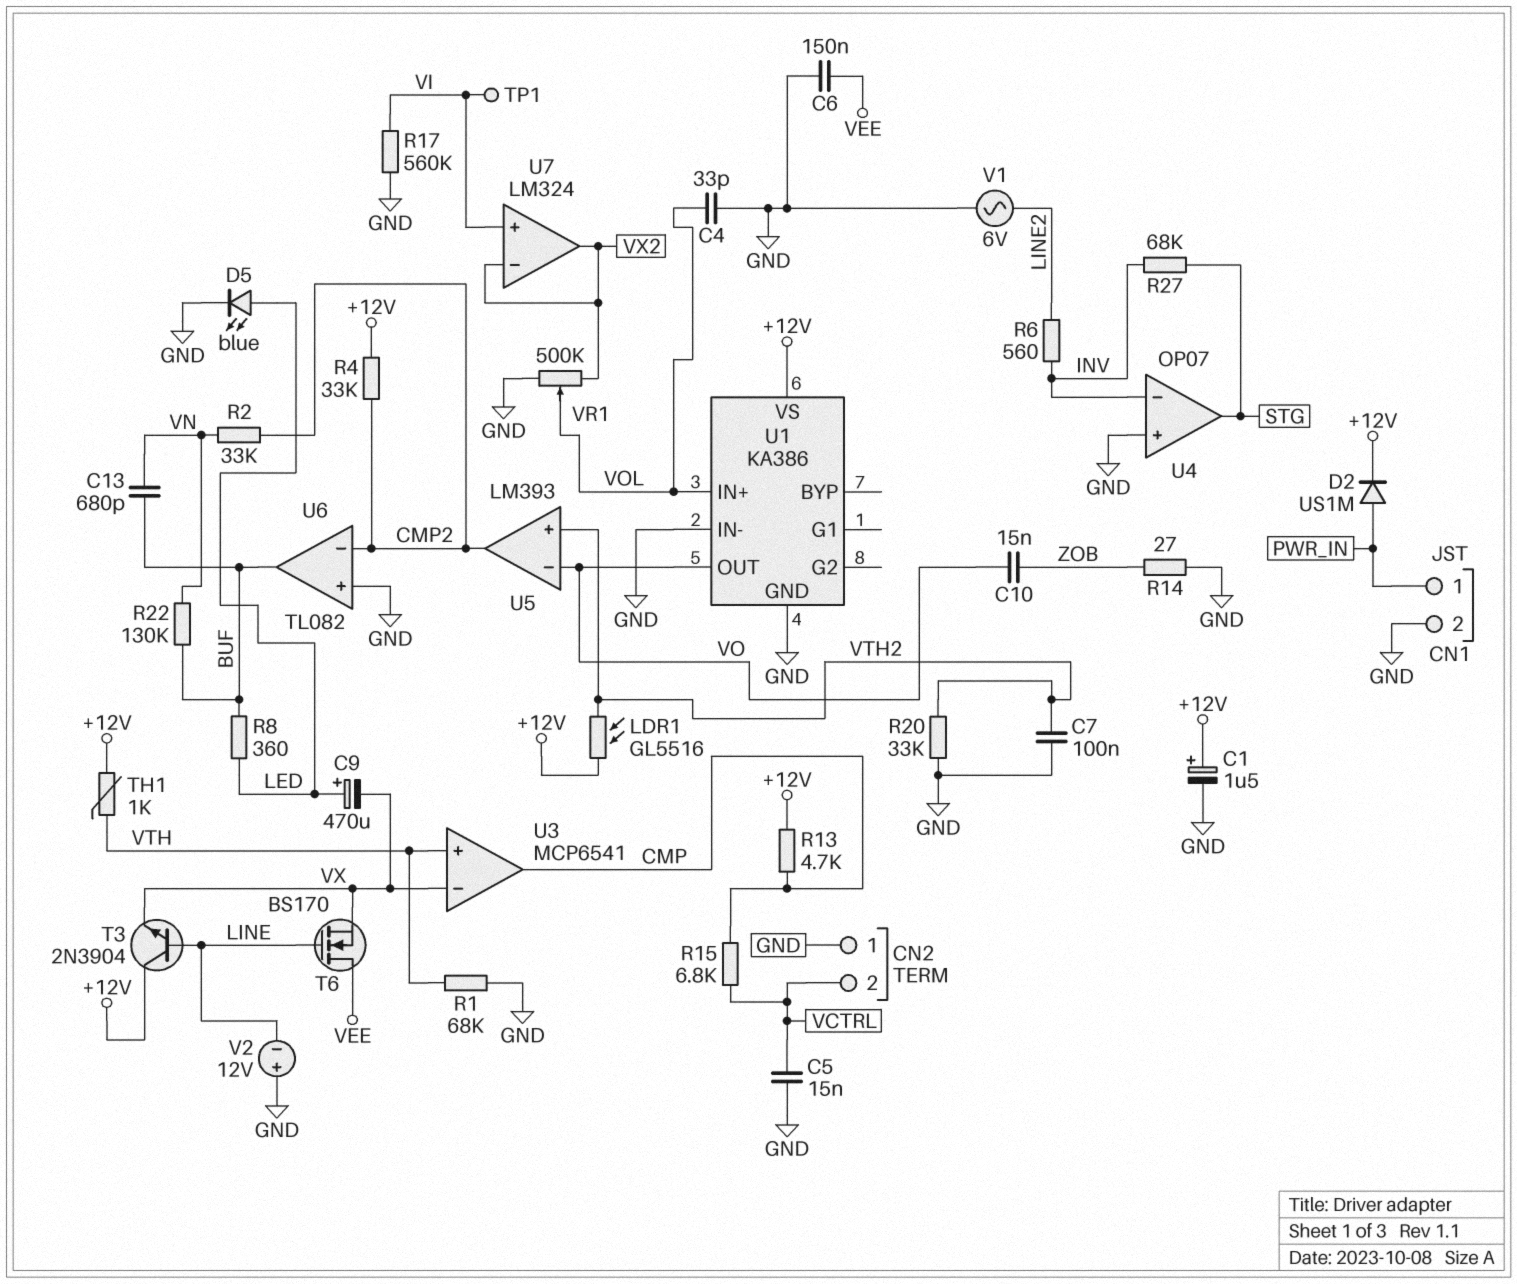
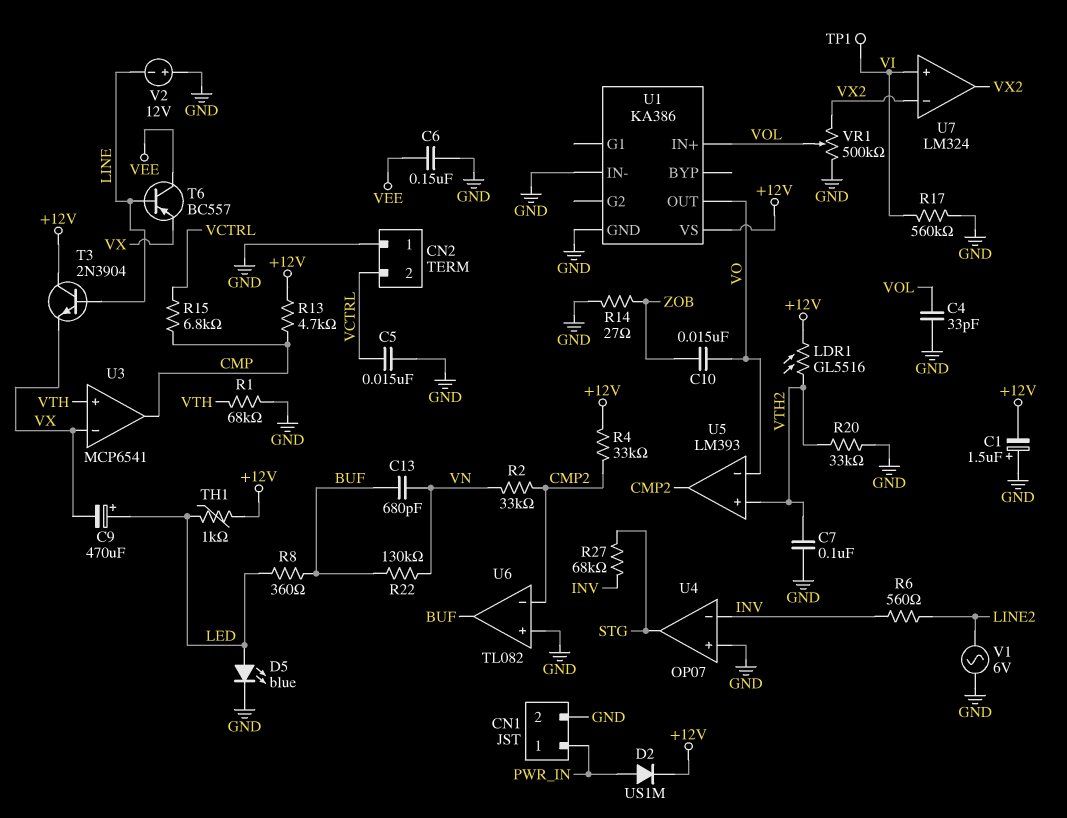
C1: 1.5uF (plus +12V, minus GND) -> 1.5uF (plus GND, minus +12V)
T6: NMOS BS170 (G LINE, D VEE, S VX) -> PNP BC557 (B LINE, C VEE, E VX)
TH1: 1k (+12V, VTH) -> 1k (+12V, LED)

